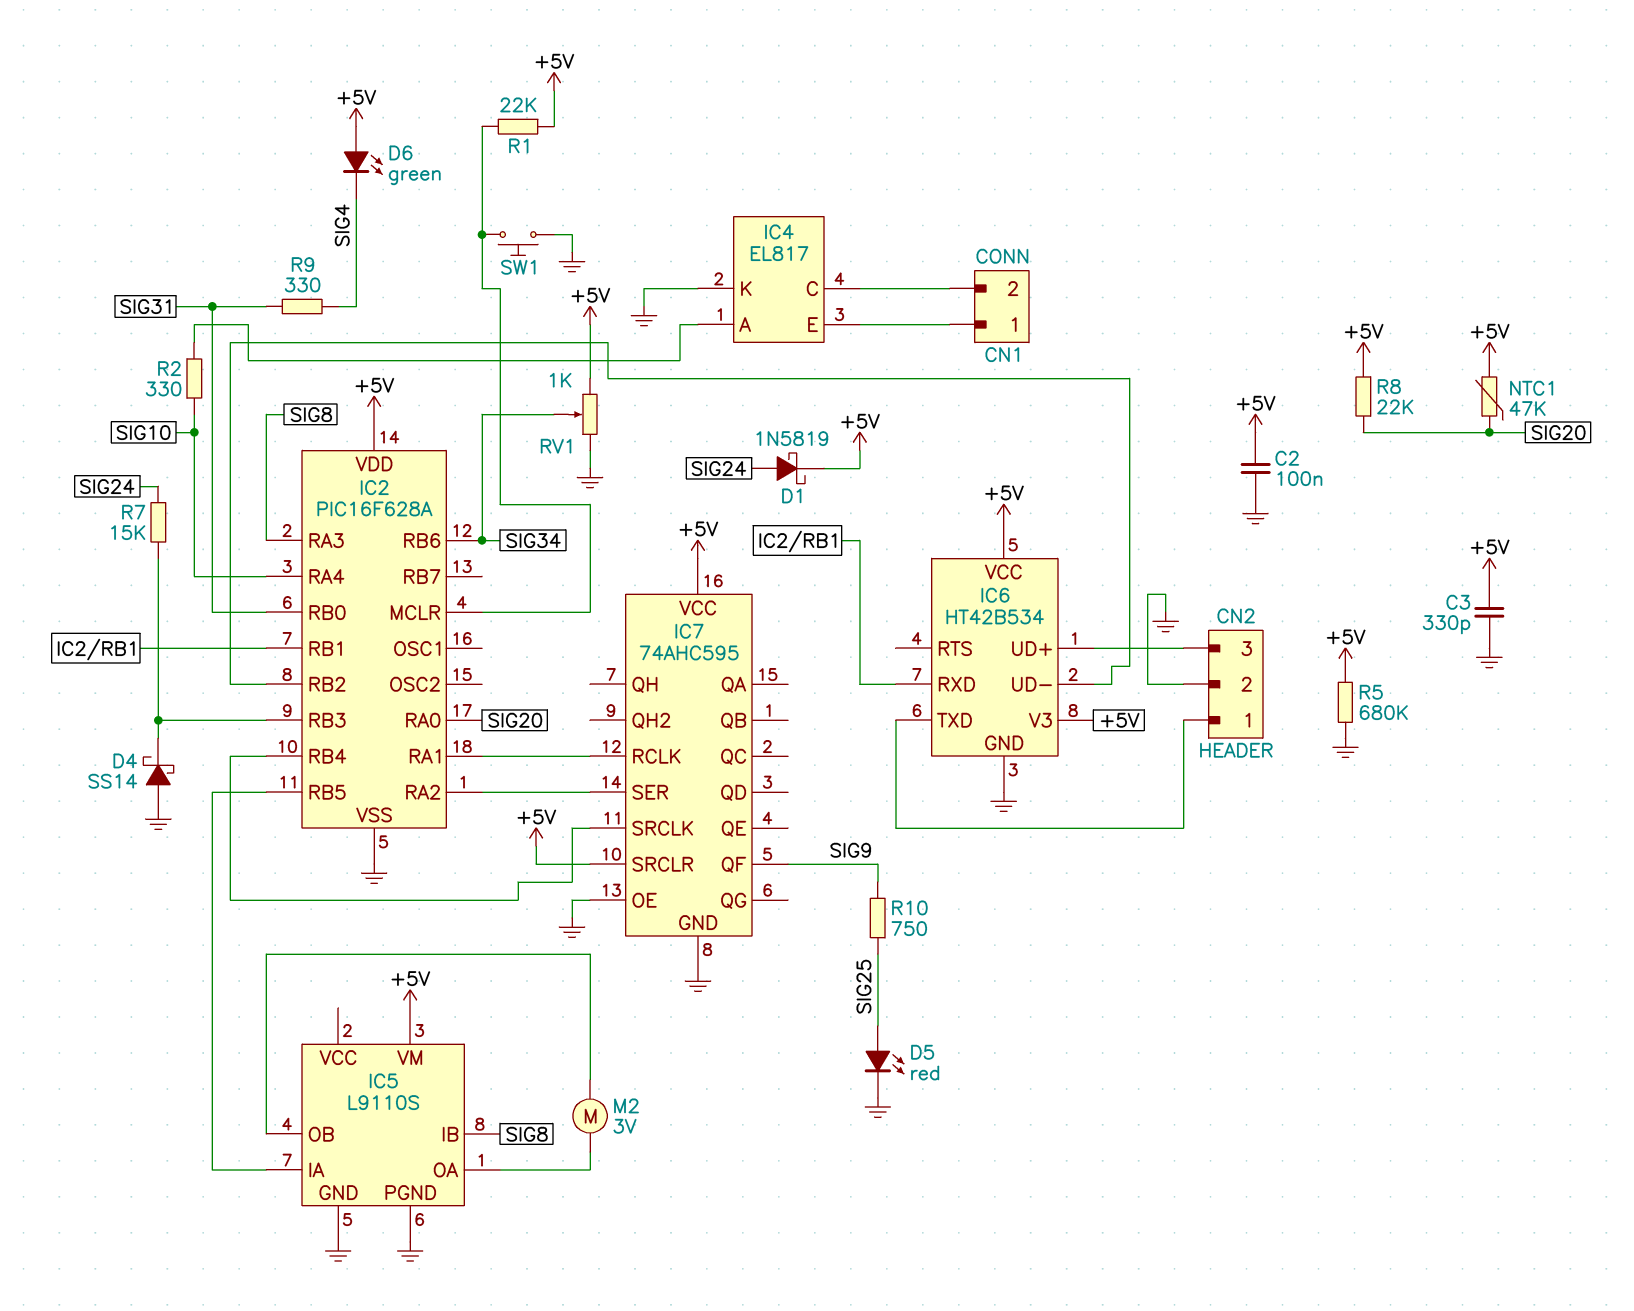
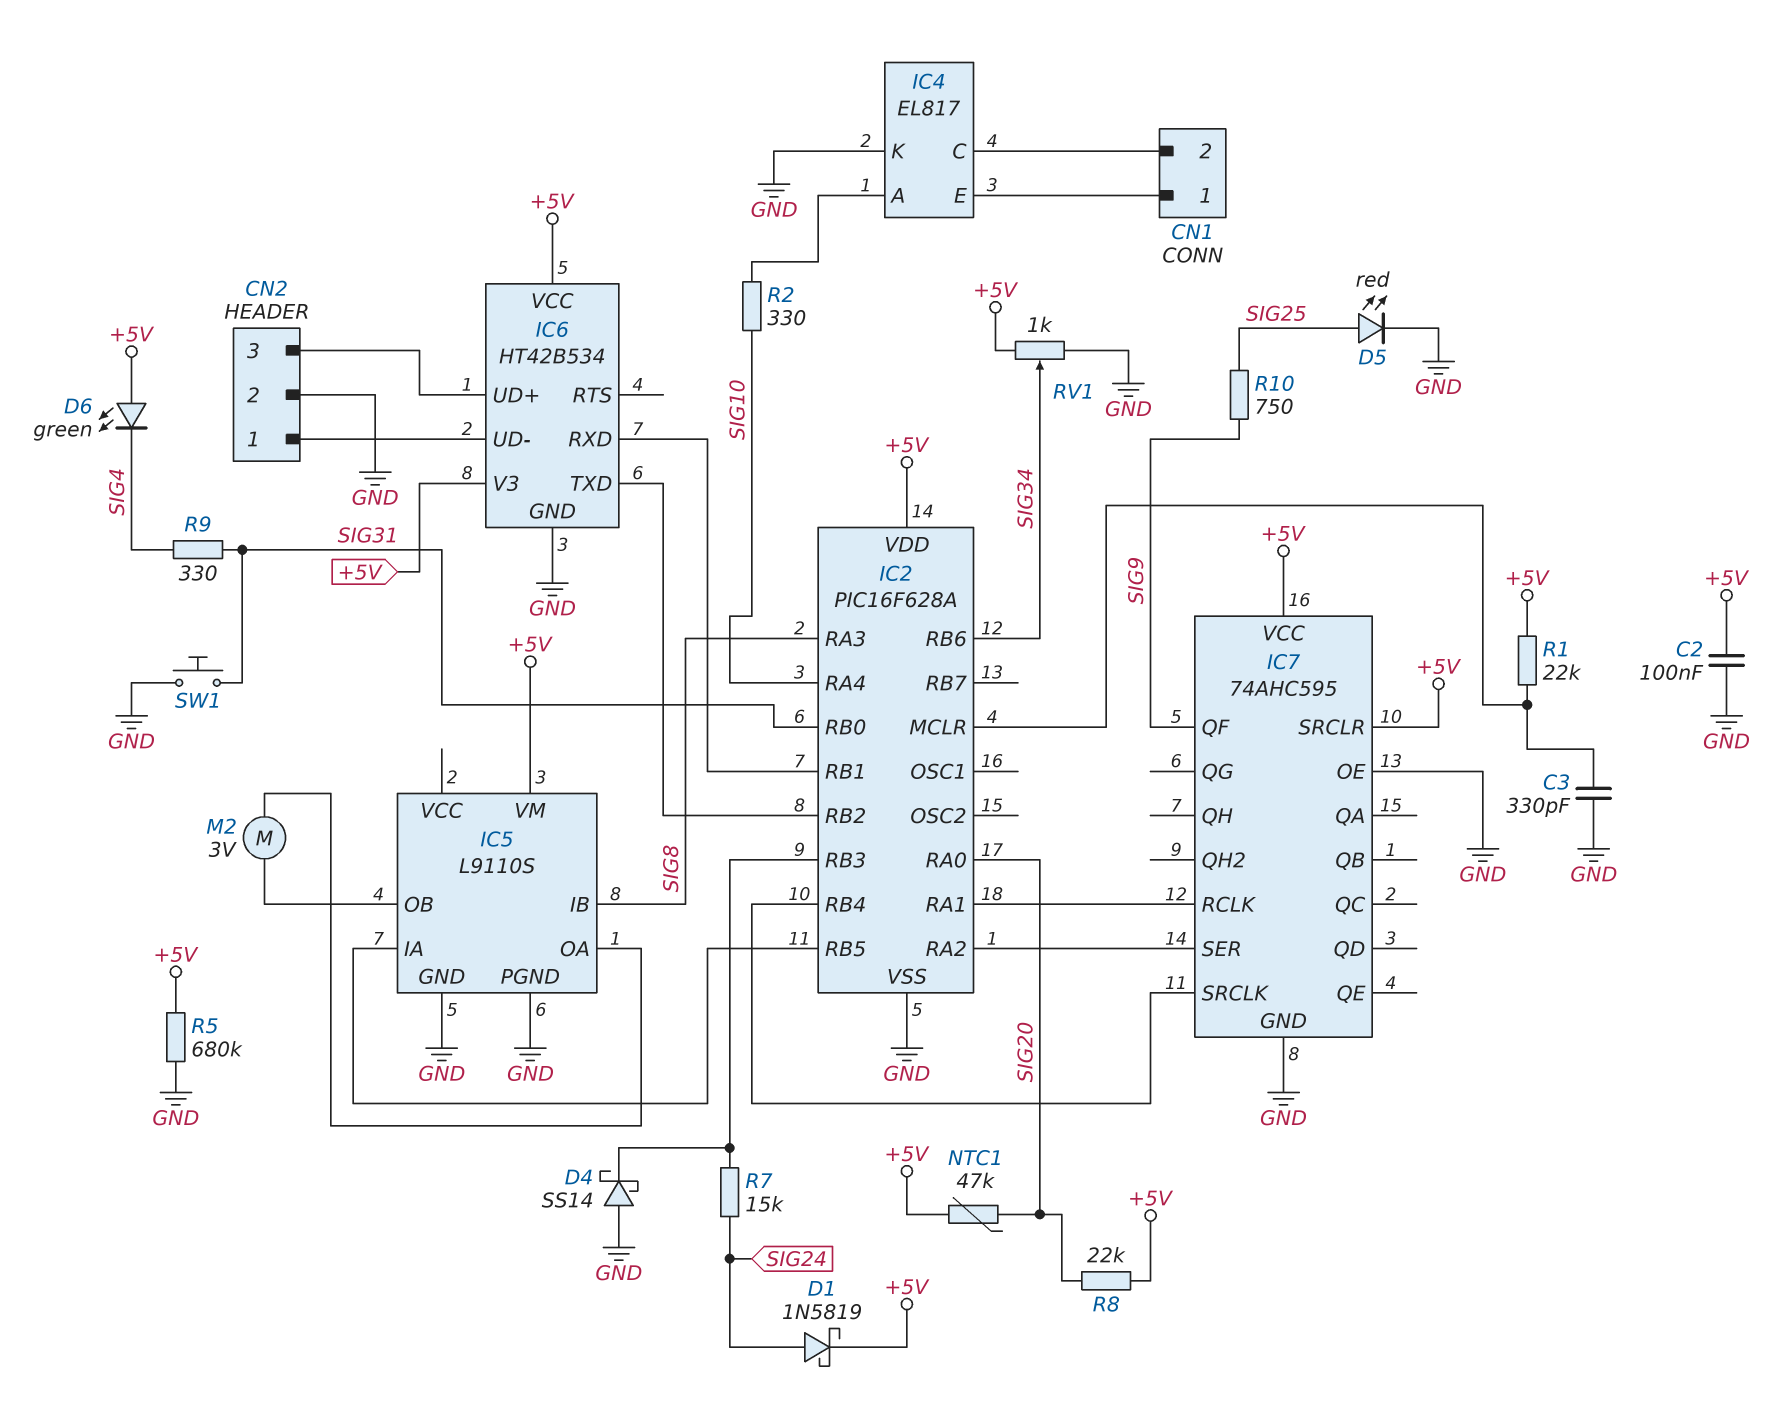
C3: 330pF (+5V, GND) -> 330pF (GND, IC2/MCLR)
IC6 pin TXD: CN2/1 -> IC2/RB2
IC6 pin UD-: IC2/RB2 -> CN2/1
SW1: button (GND, IC2/MCLR) -> button (GND, SIG31)

